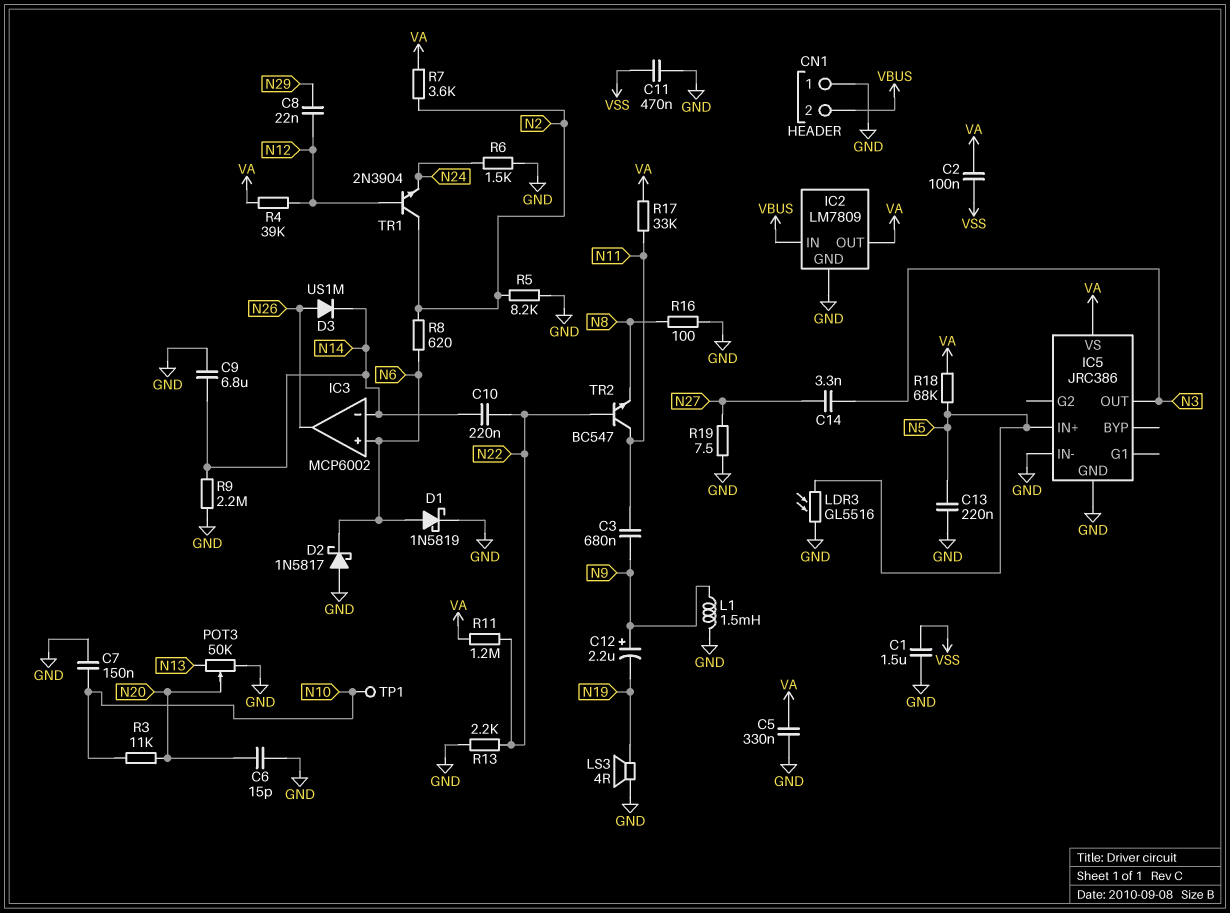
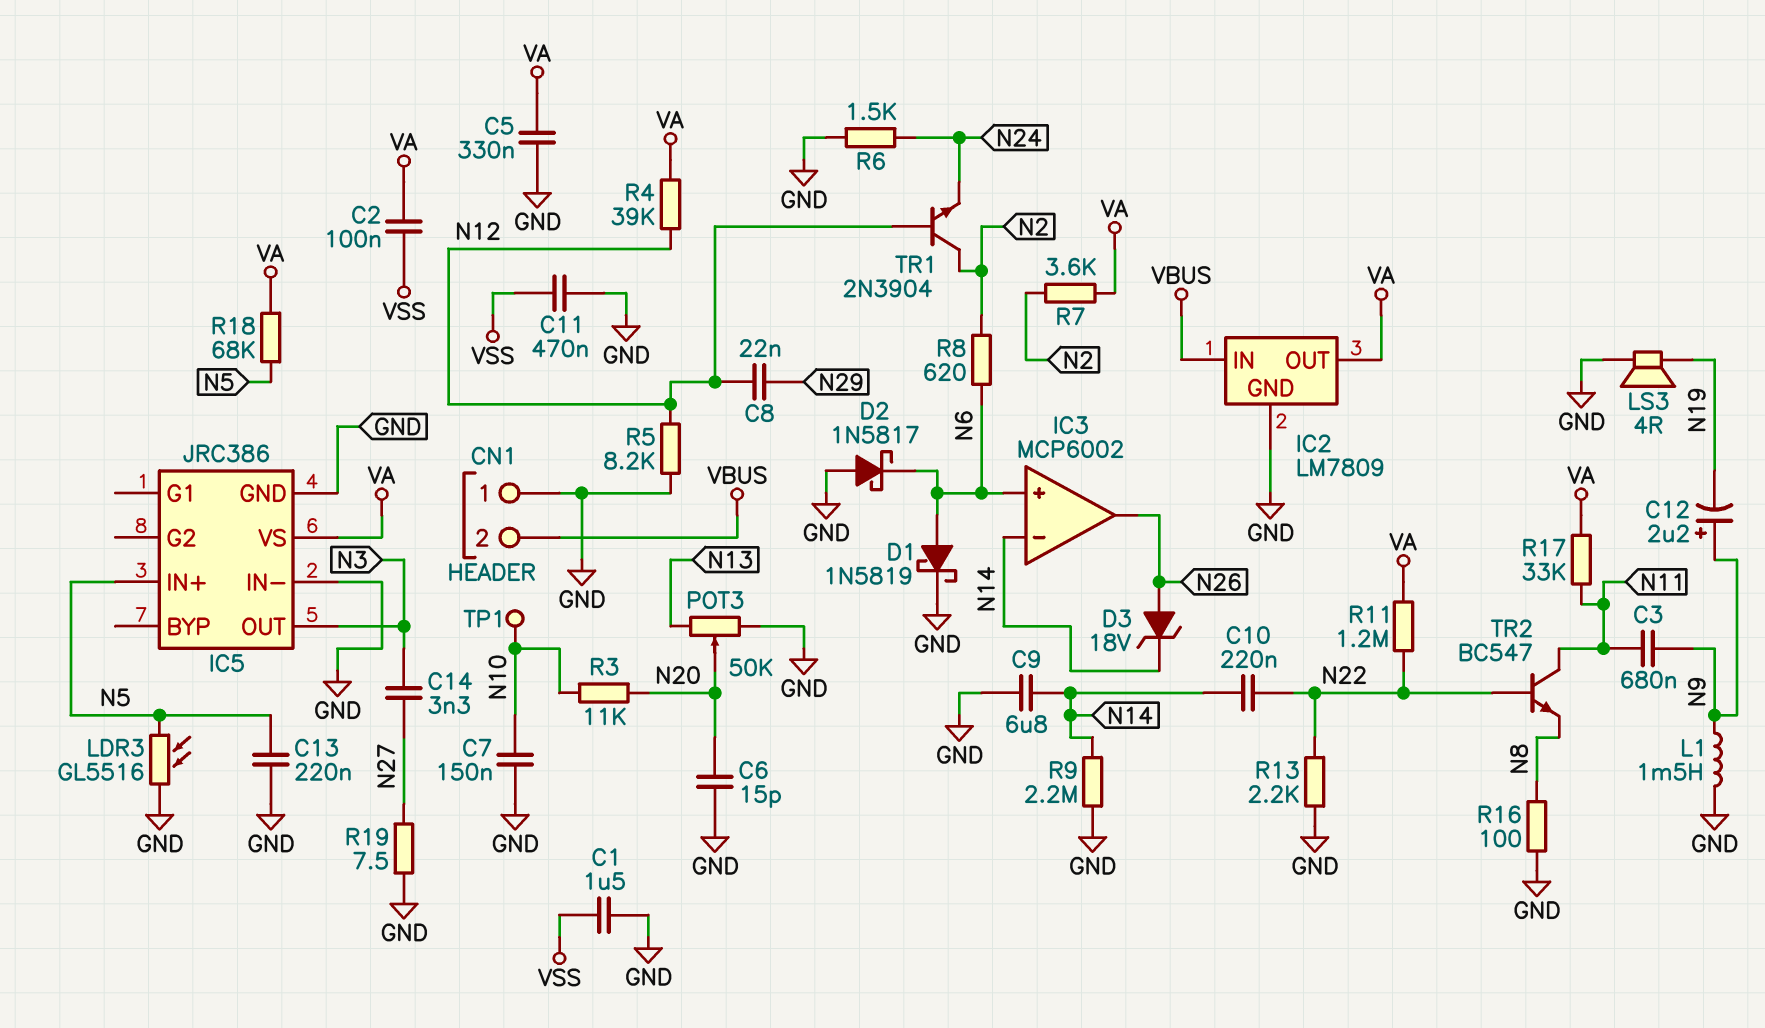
D3: diode US1M (A N26, K N14) -> zener 18V (A N26, K N14)
R5: 8.2k (GND, N2) -> 8.2k (GND, N12)

